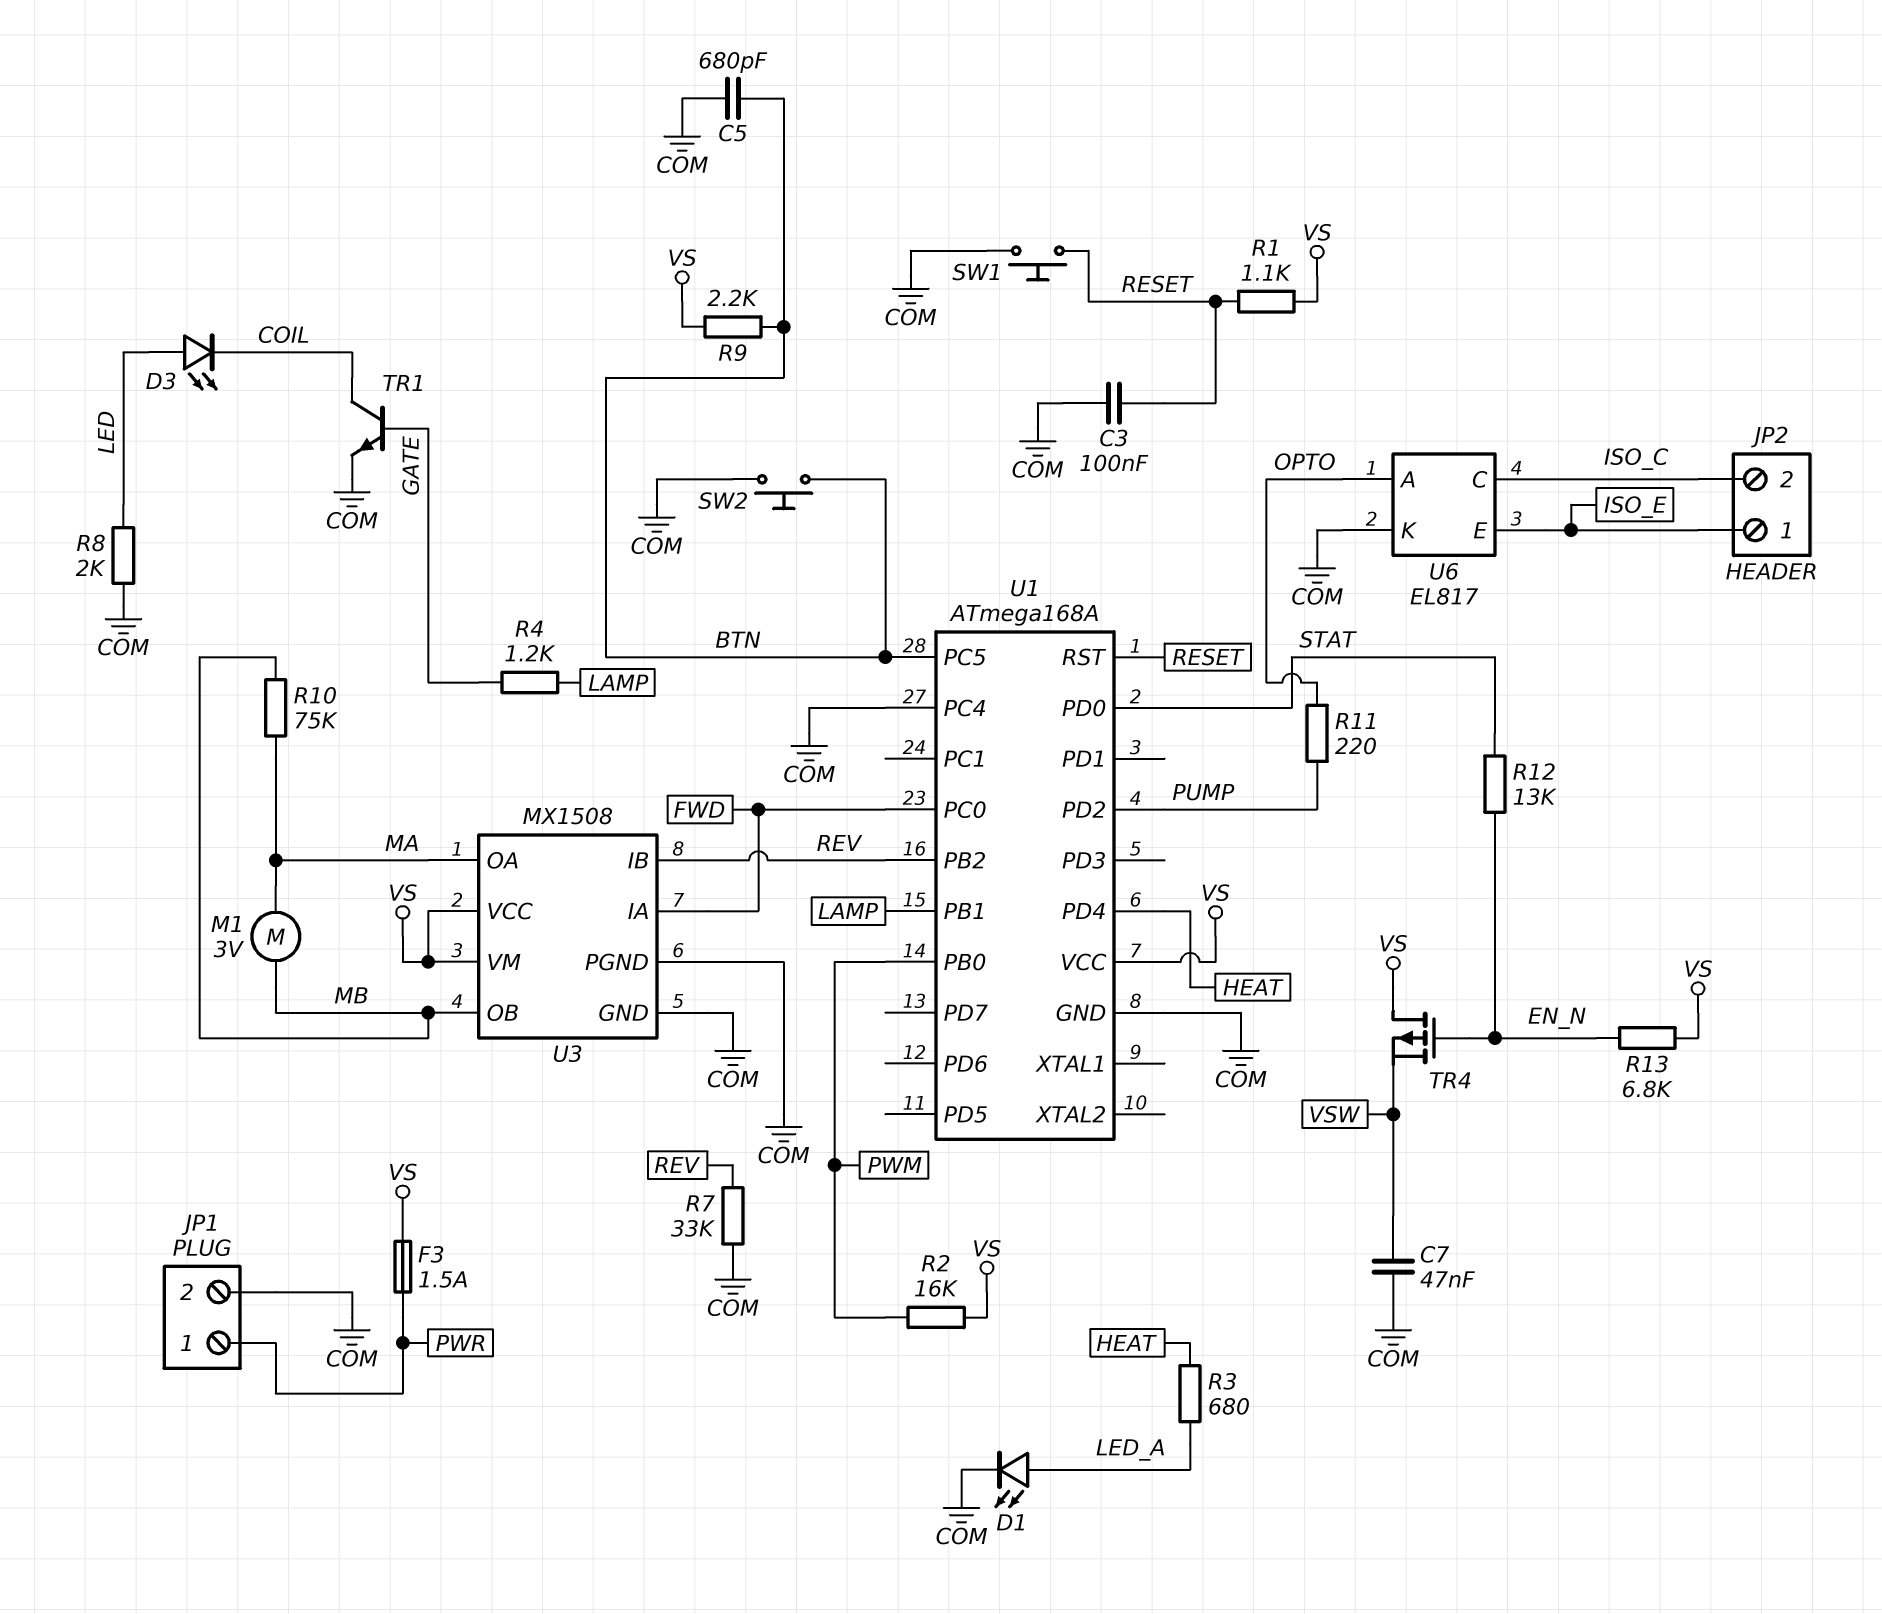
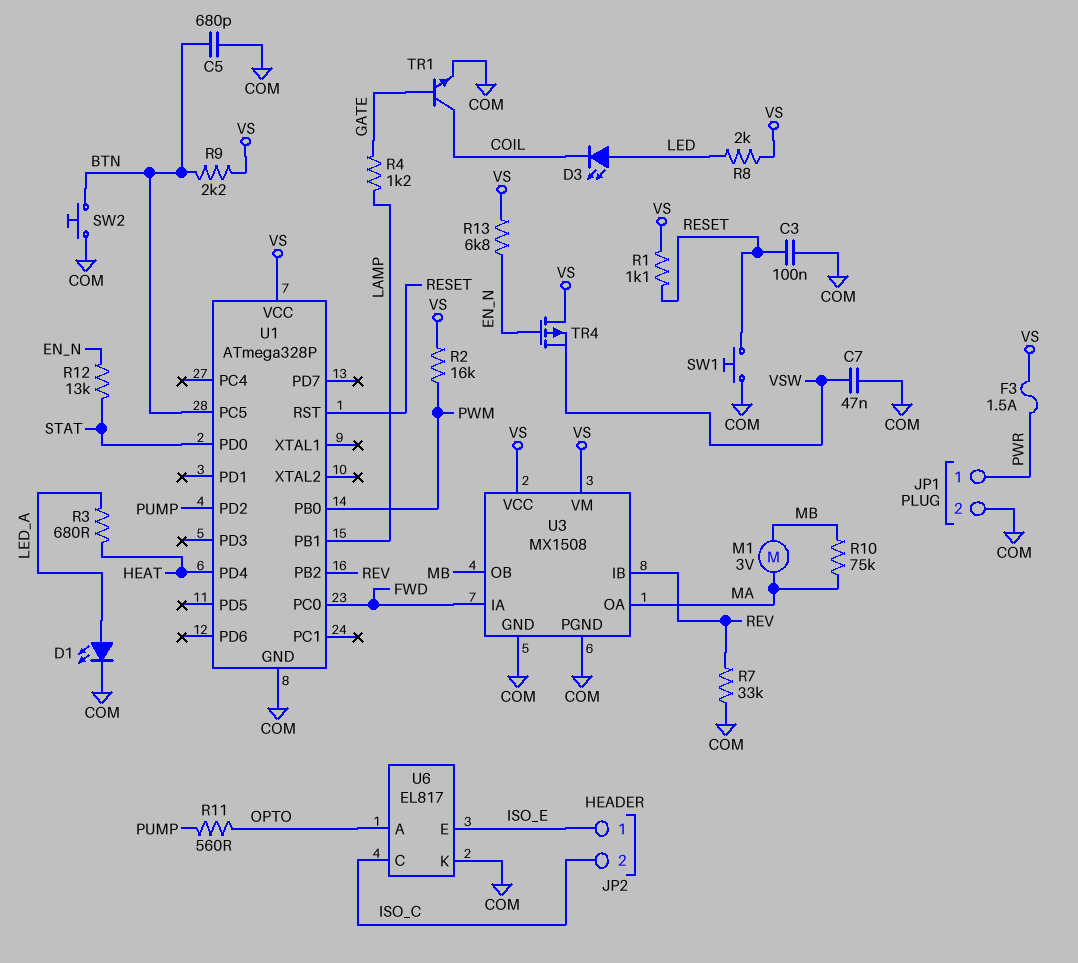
R8: 2k (COM, LED) -> 2k (LED, VS)
R11: 220 (OPTO, PUMP) -> 560 (OPTO, PUMP)
U1: ATmega168A -> ATmega328P
U1 pin PC4: COM -> none

